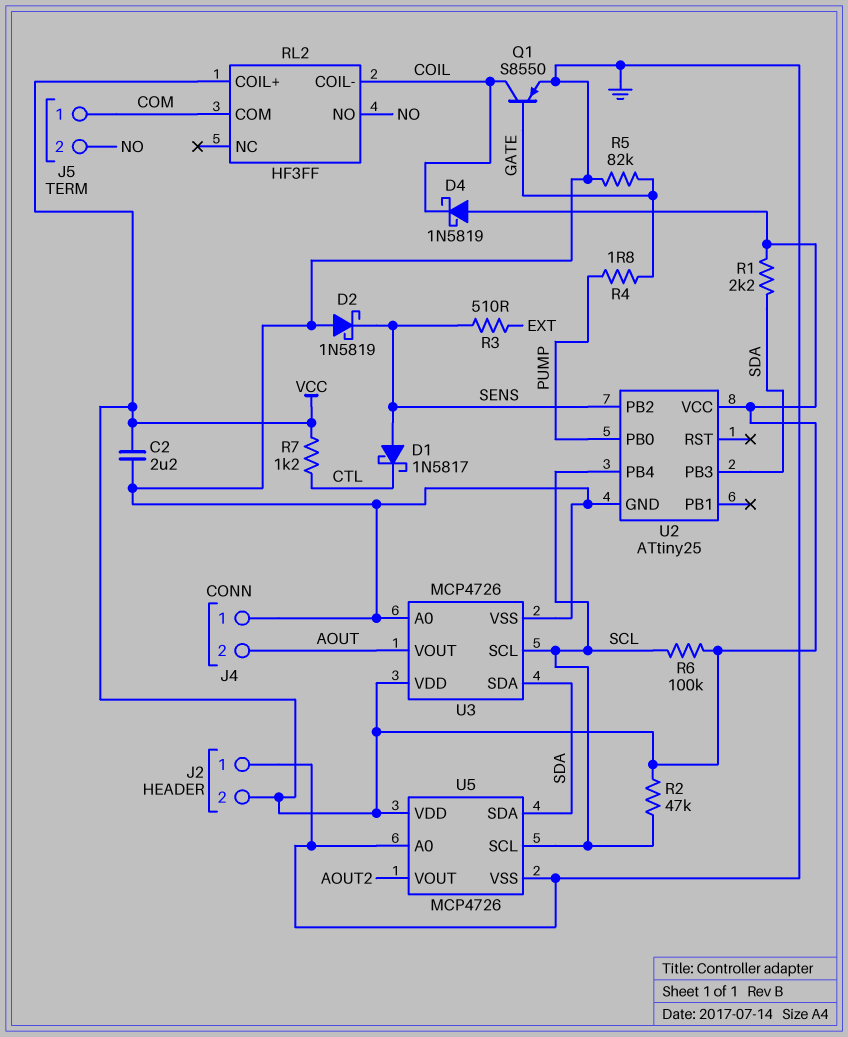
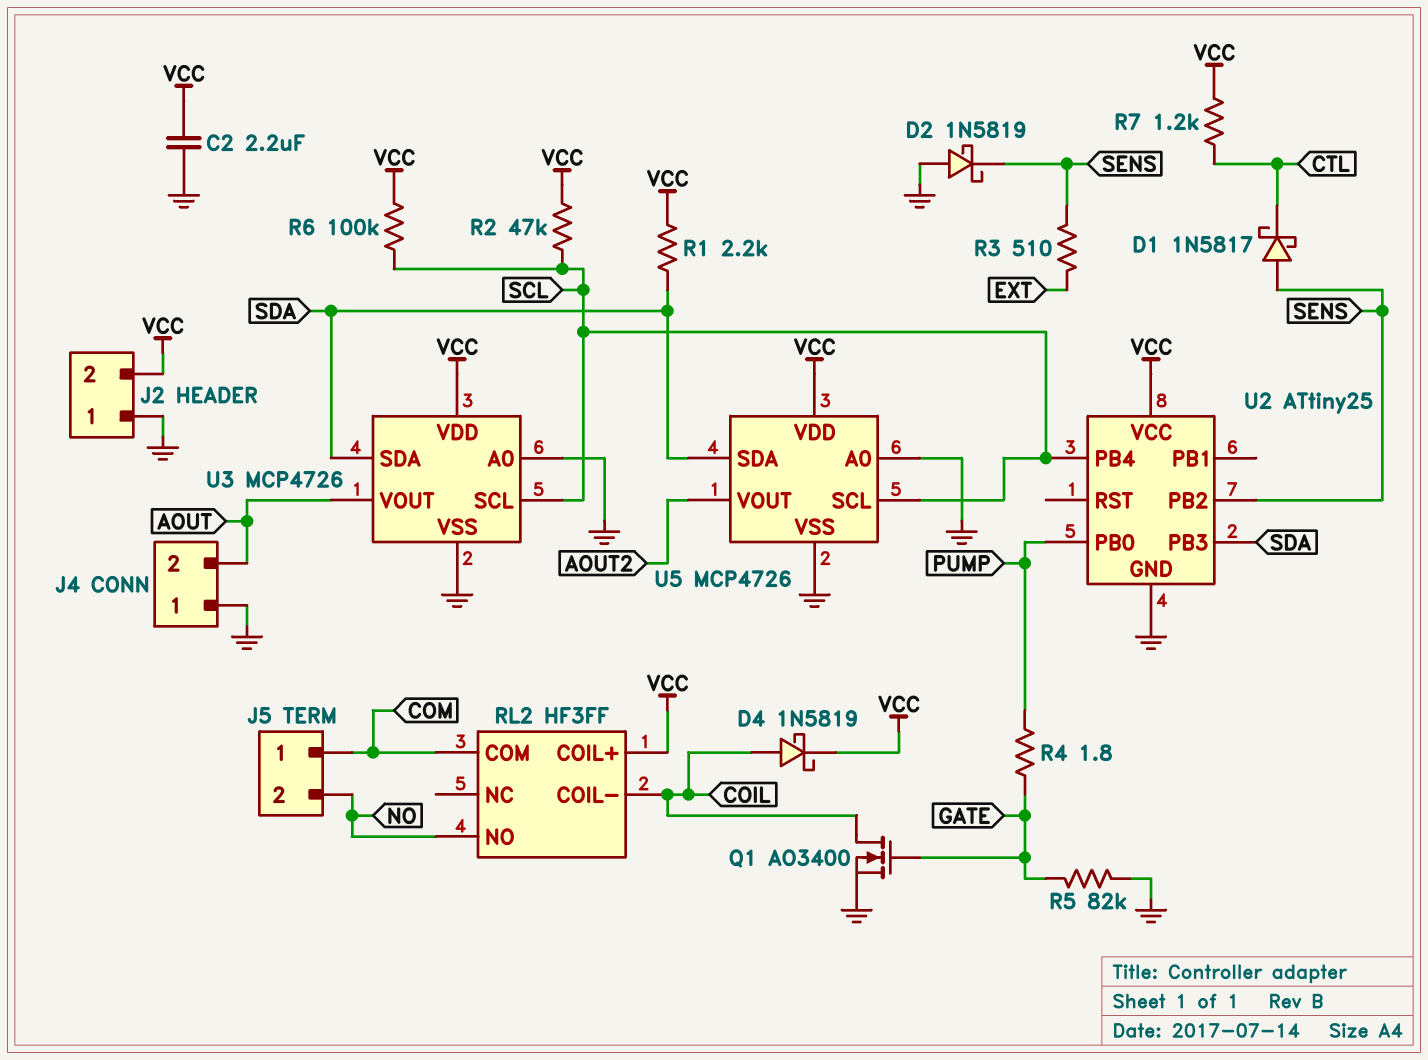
D4: schottky 1N5819 (A VCC, K COIL) -> schottky 1N5819 (A COIL, K VCC)
Q1: PNP S8550 (B GATE, C COIL, E GND) -> NMOS AO3400 (G GATE, D COIL, S GND)

